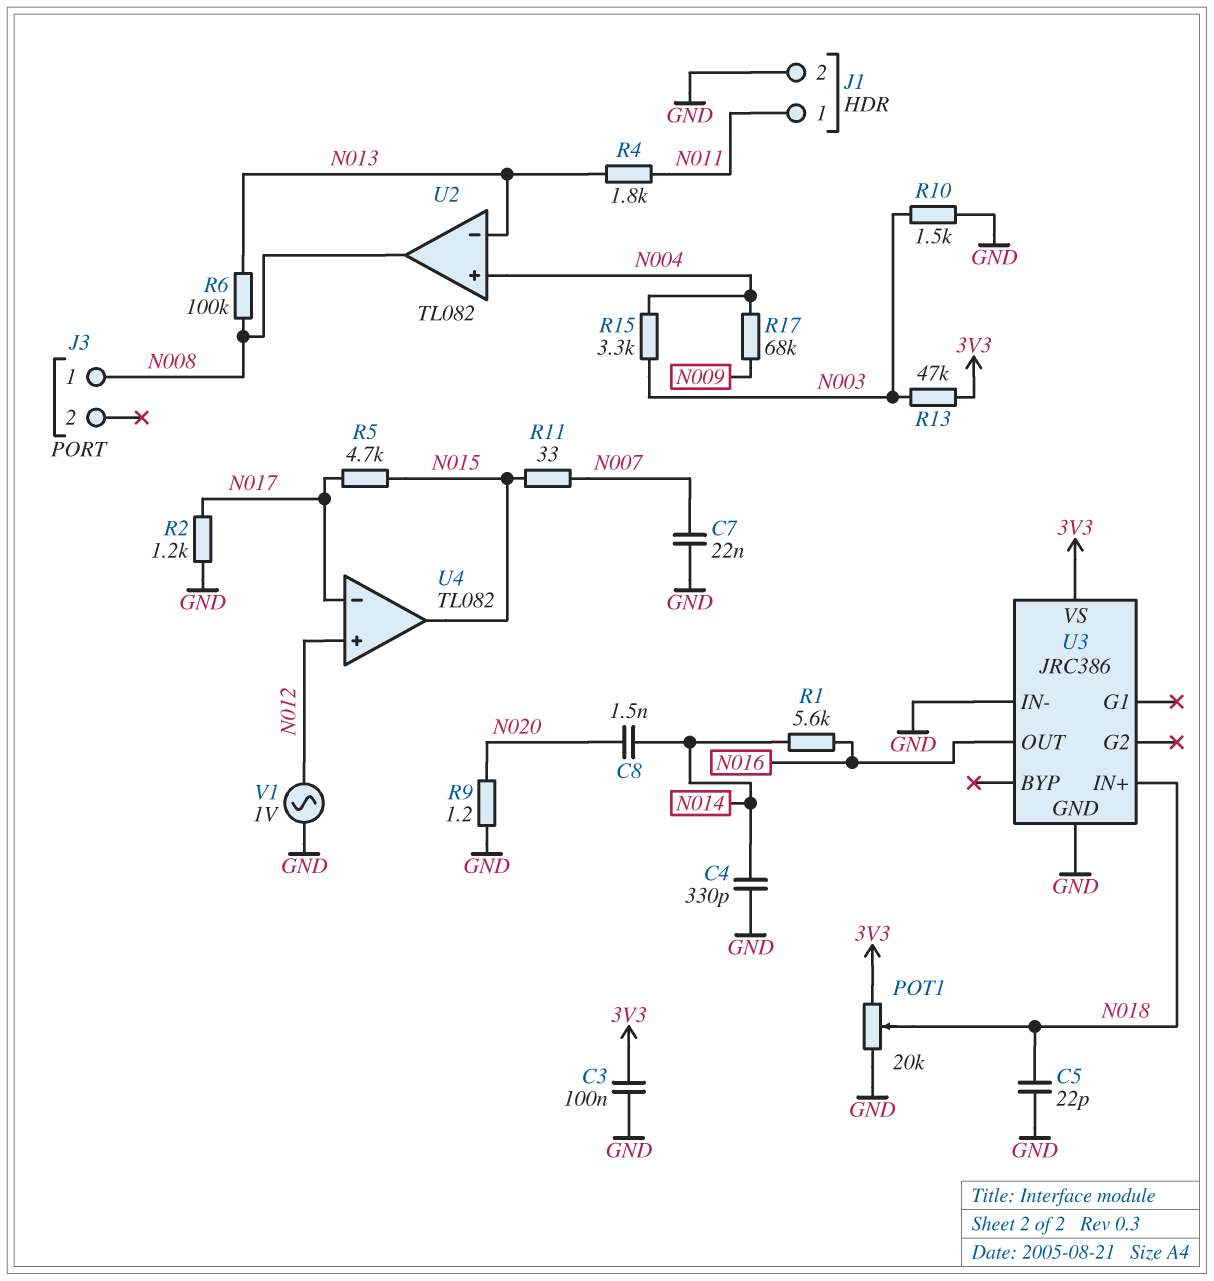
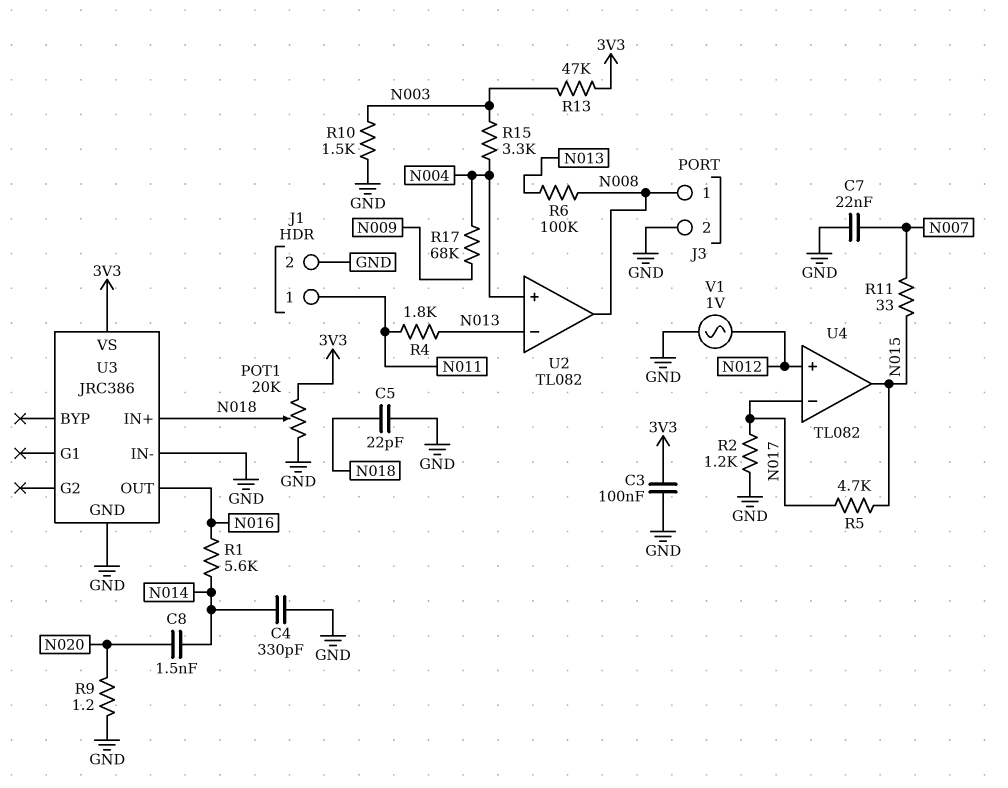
J3 pin 2: none -> GND

